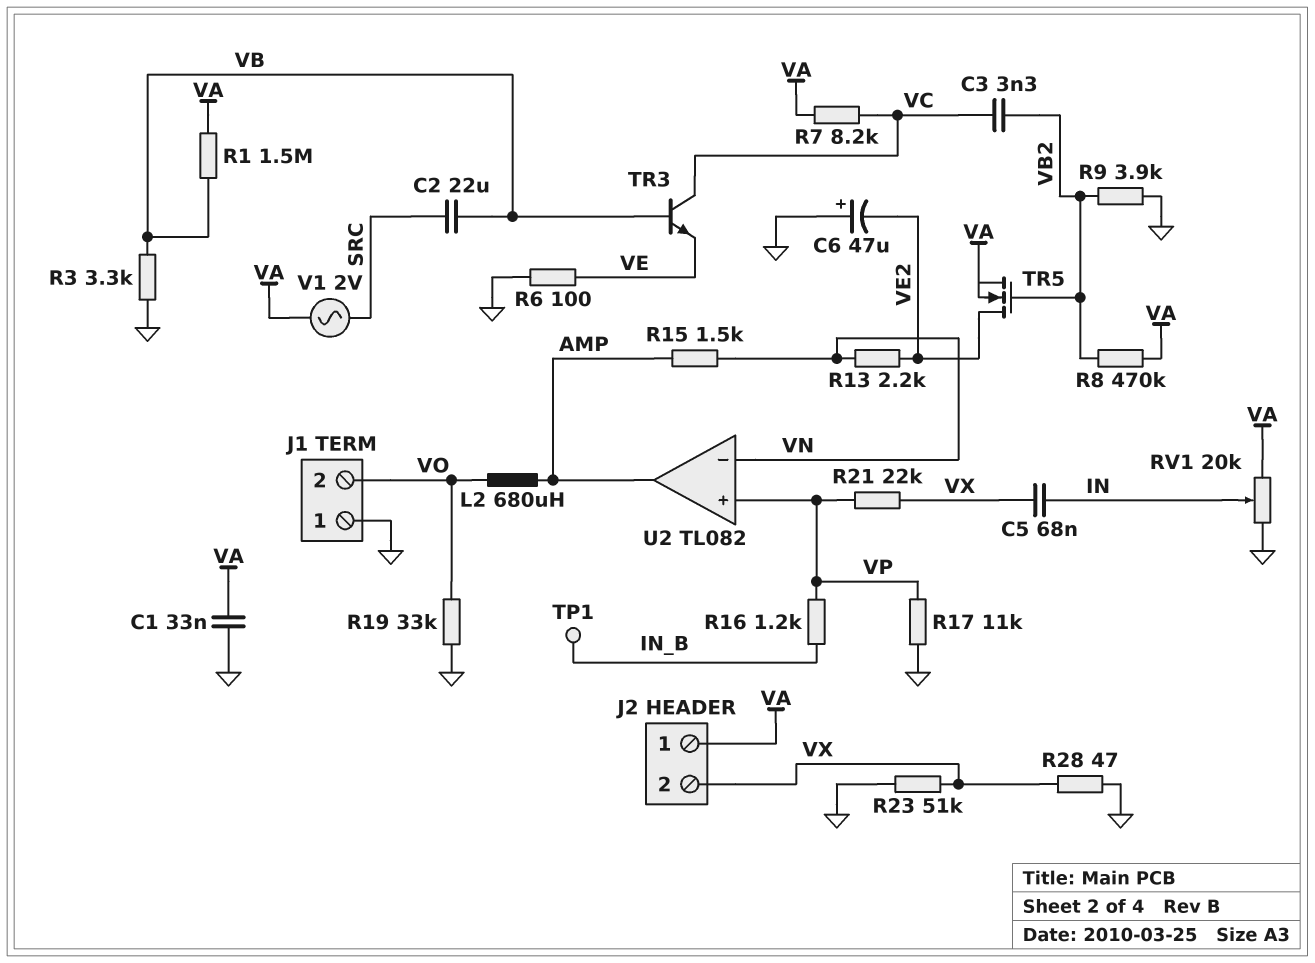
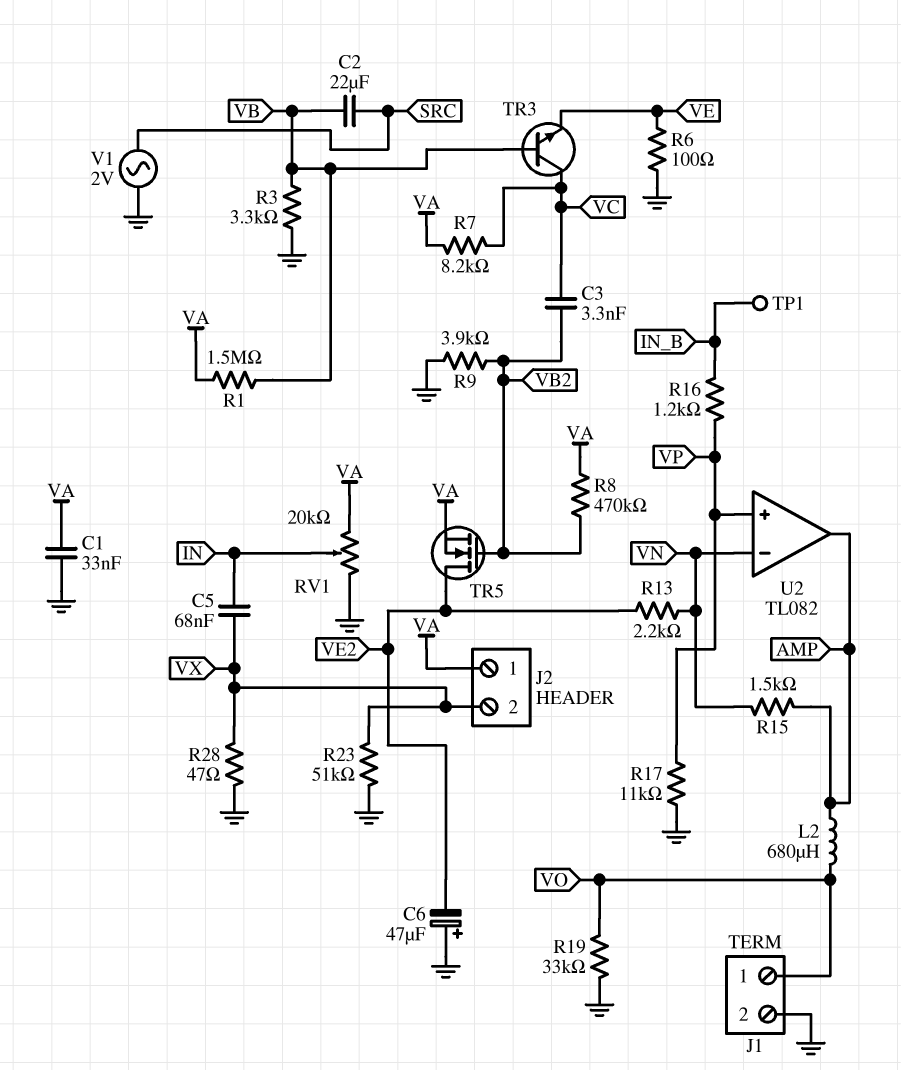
J1 pin 1: GND -> VO
J1 pin 2: VO -> GND
R21: 22k (VP, VX) -> none
V1: AC 2V (SRC, VA) -> AC 2V (GND, SRC)

